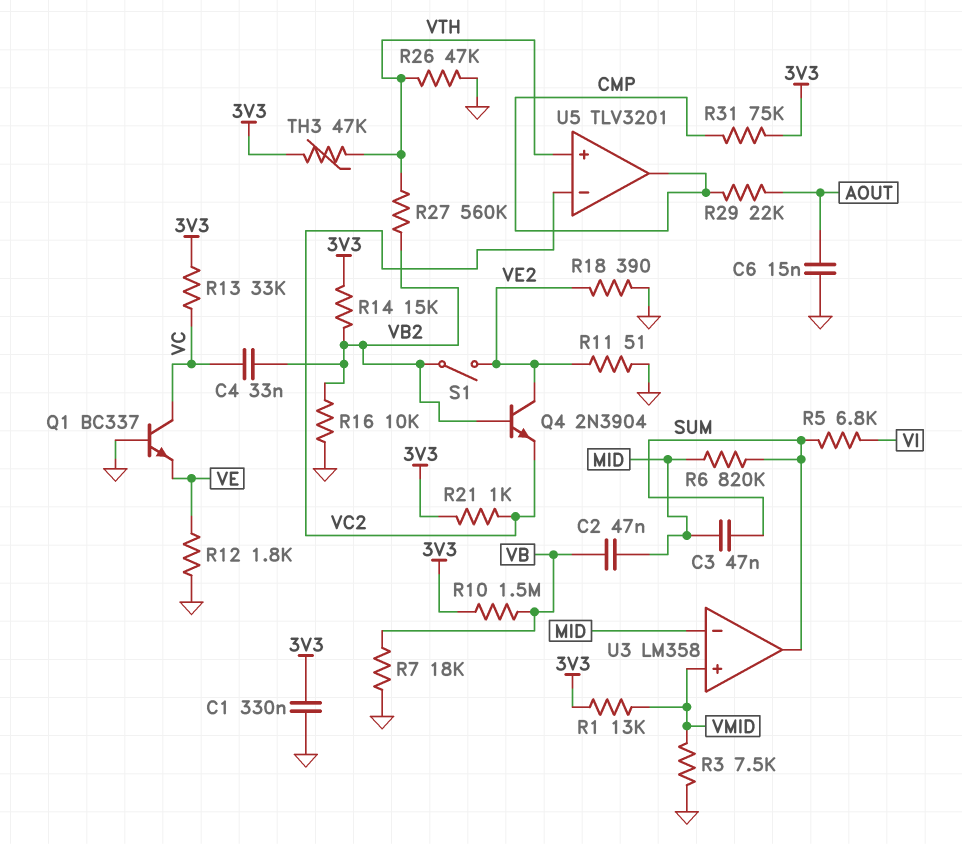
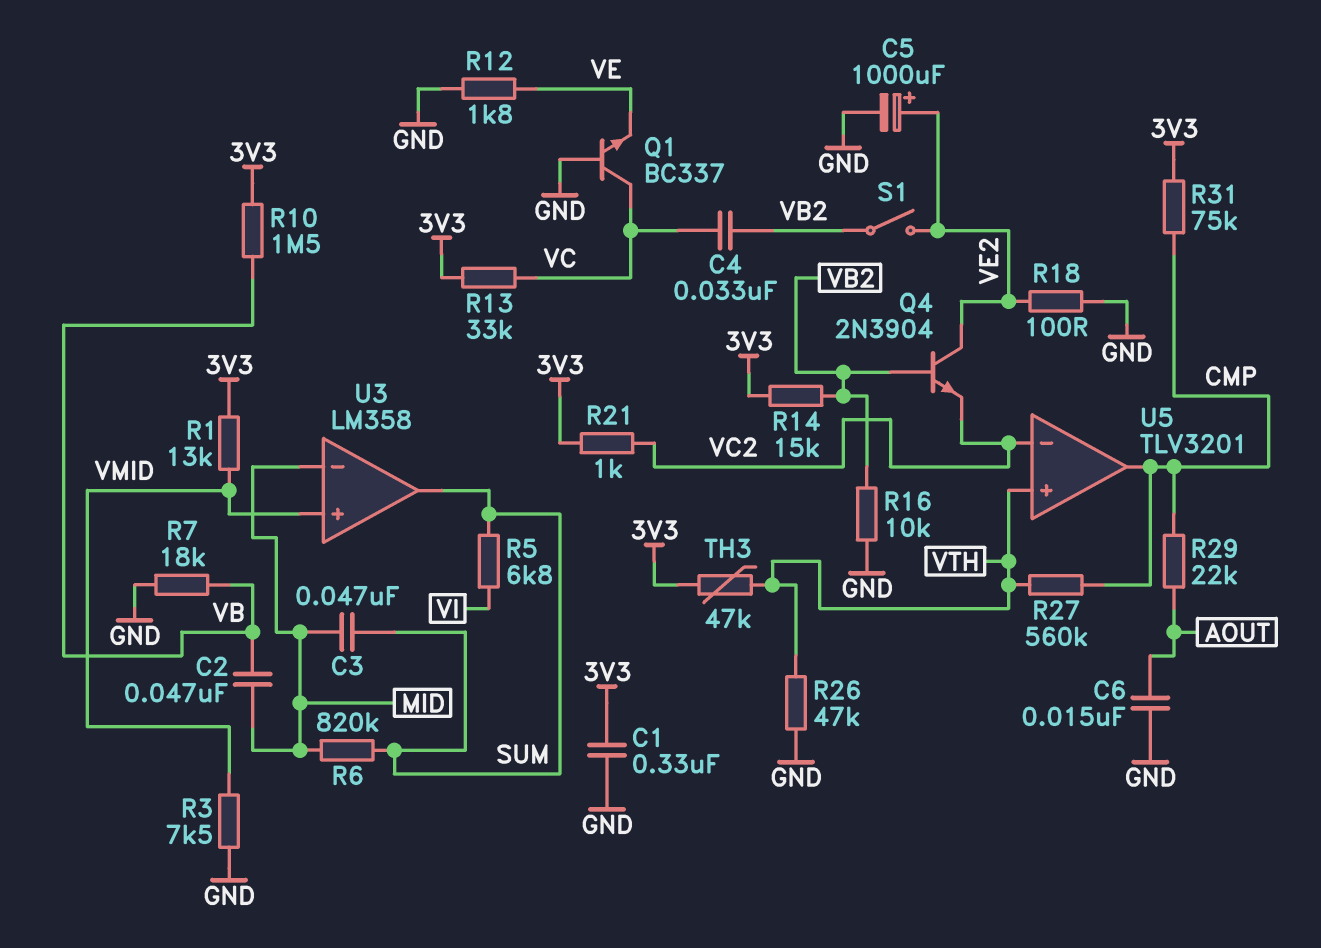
C5: none -> 1000uF (plus VE2, minus GND)
R11: 51 (GND, VE2) -> none
R18: 390 (GND, VE2) -> 100 (GND, VE2)
R27: 560k (VB2, VTH) -> 560k (CMP, VTH)

